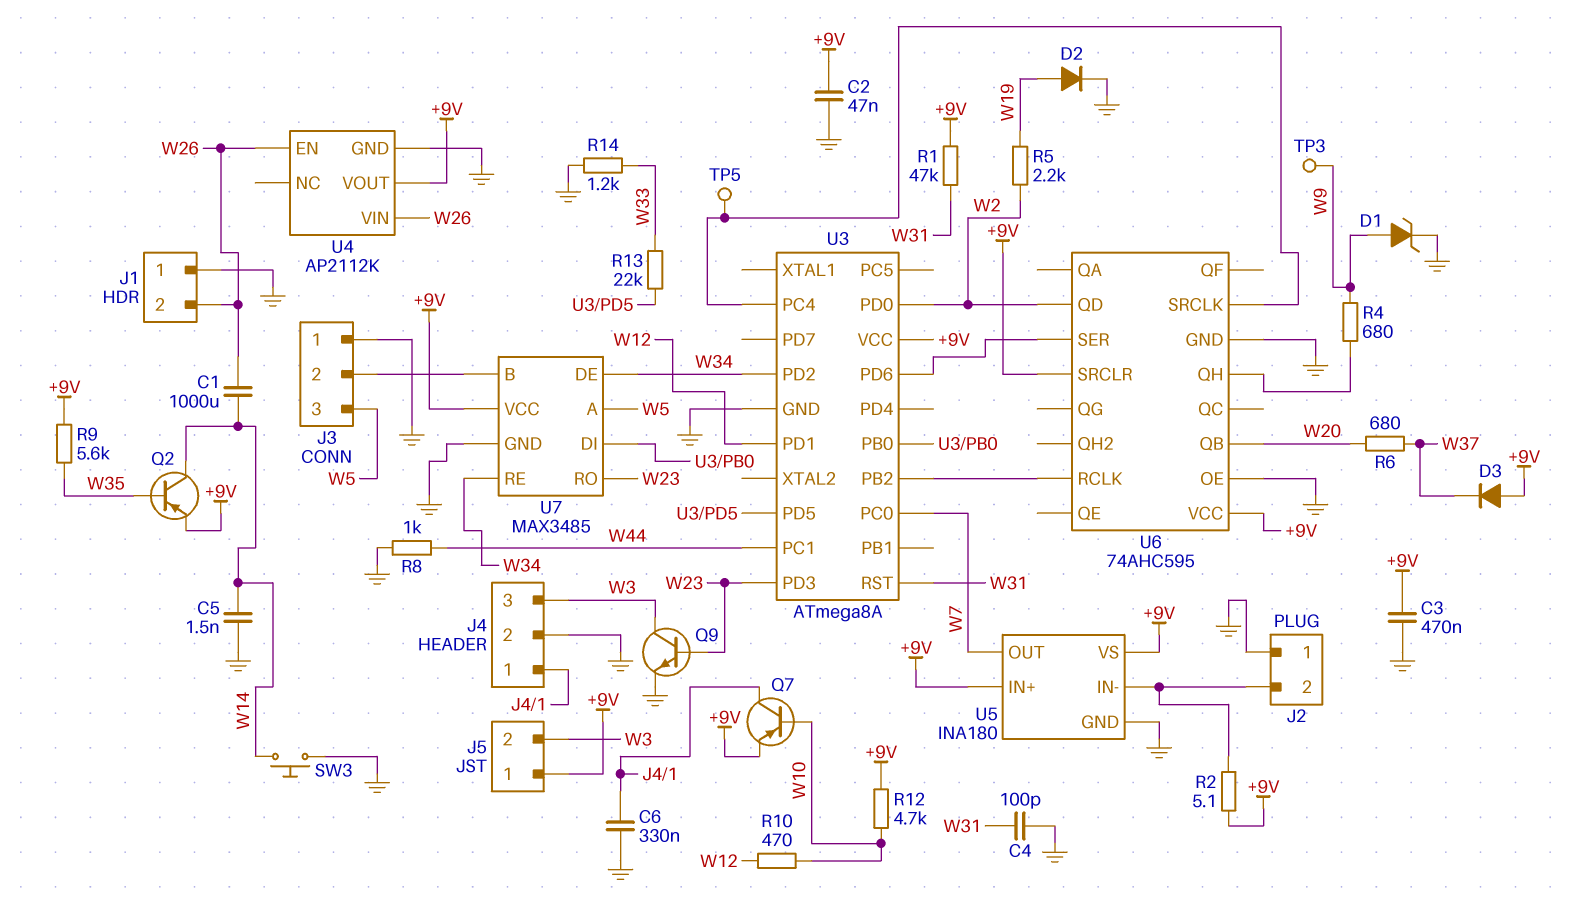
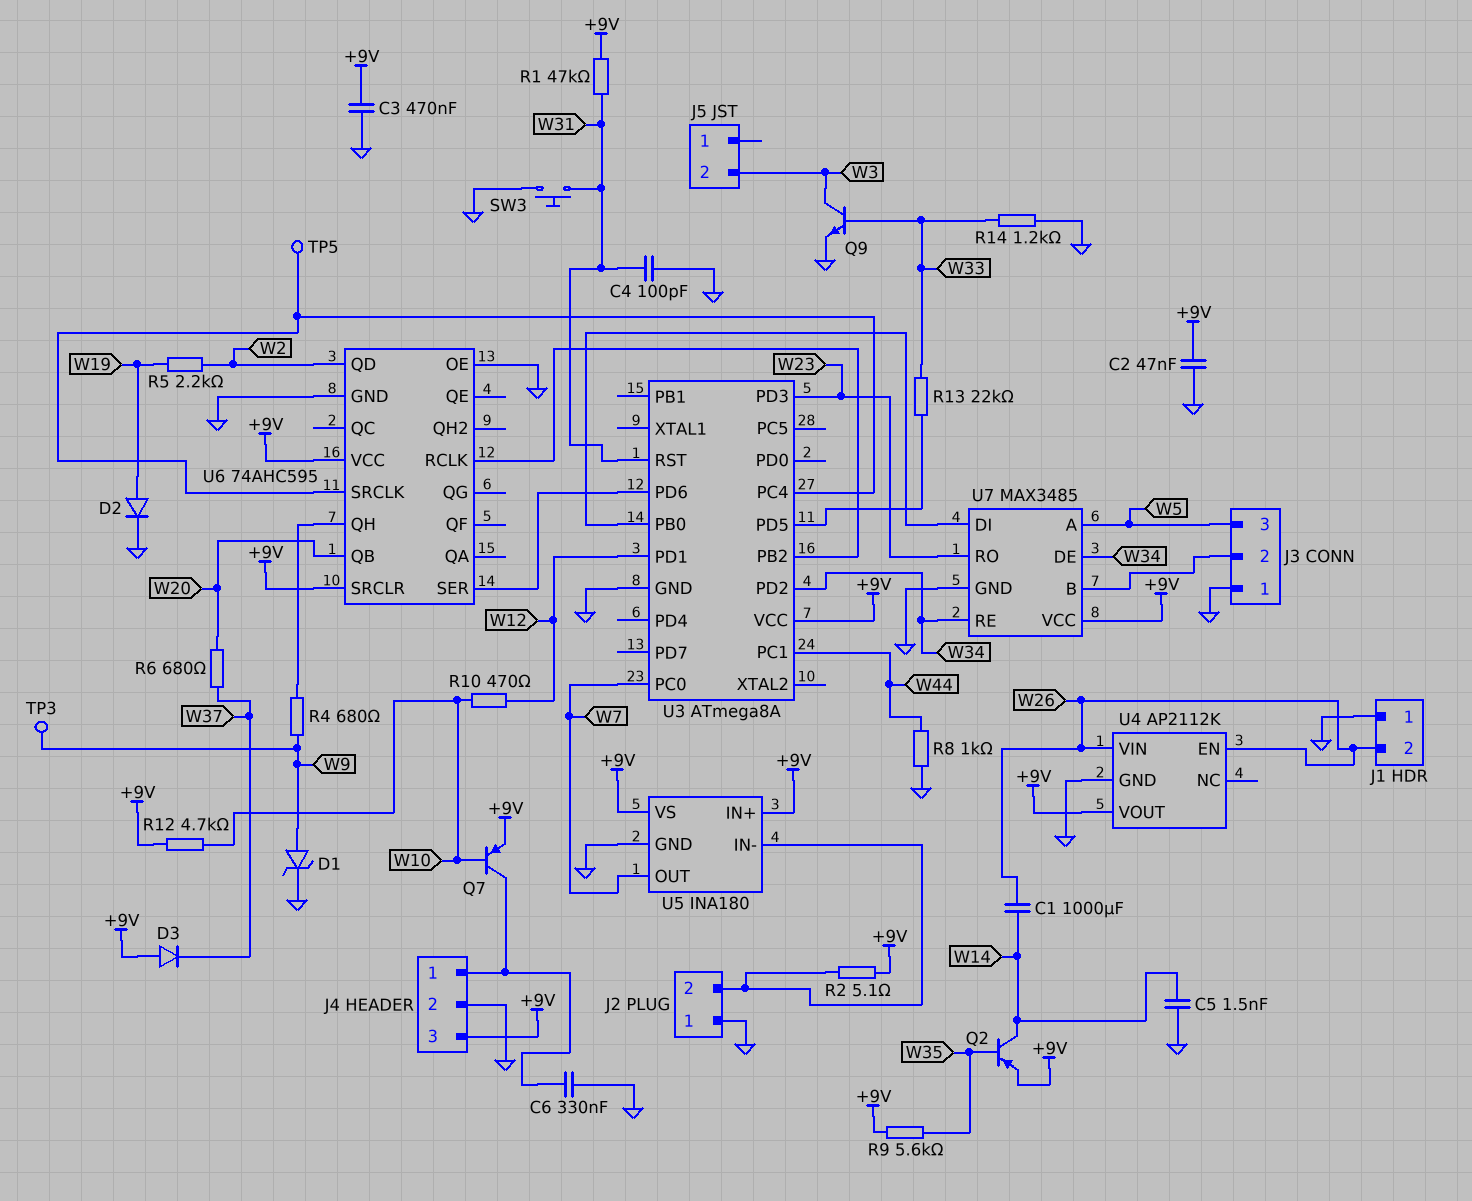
J4 pin 3: W3 -> +9V
J5 pin 1: +9V -> none
Q9: NPN (B W23, C W3, E GND) -> NPN (B W33, C W3, E GND)
SW3: button (GND, W14) -> button (GND, W31)
U3 pin PD0: W2 -> none

